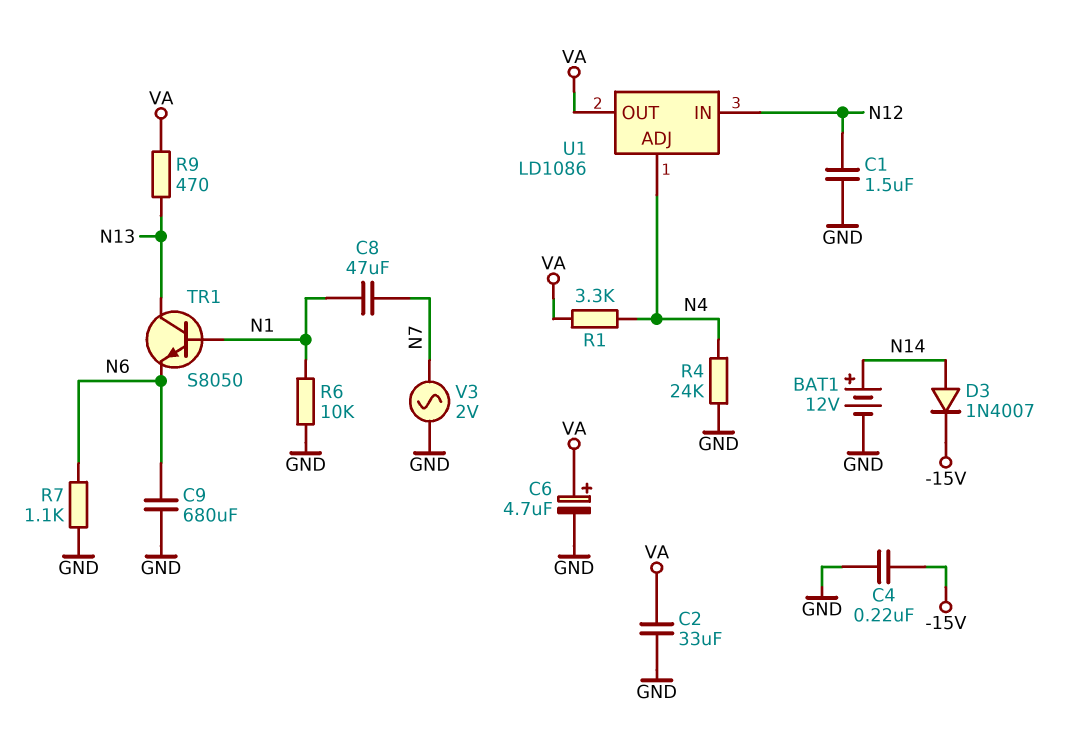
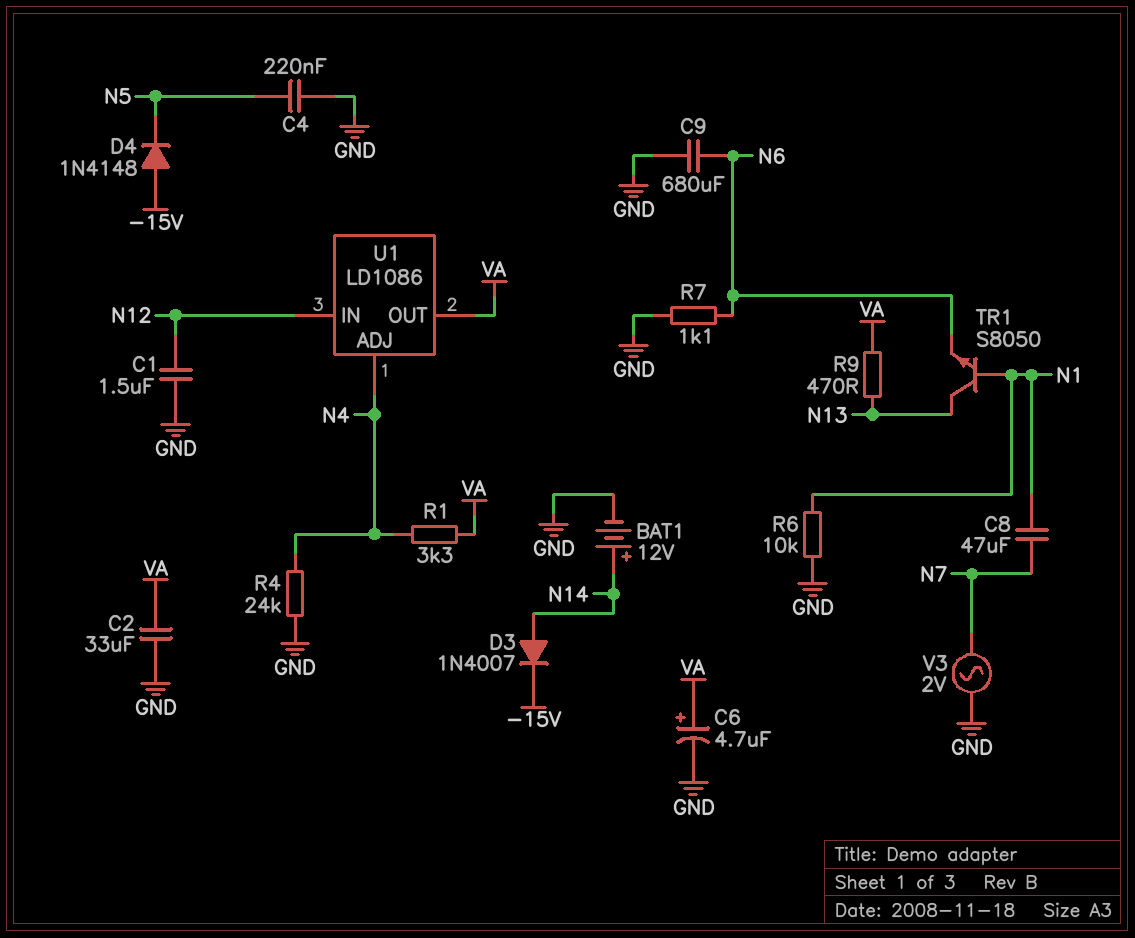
C4: 220nF (-15V, GND) -> 220nF (GND, N5)
D4: none -> diode 1N4148 (A -15V, K N5)

